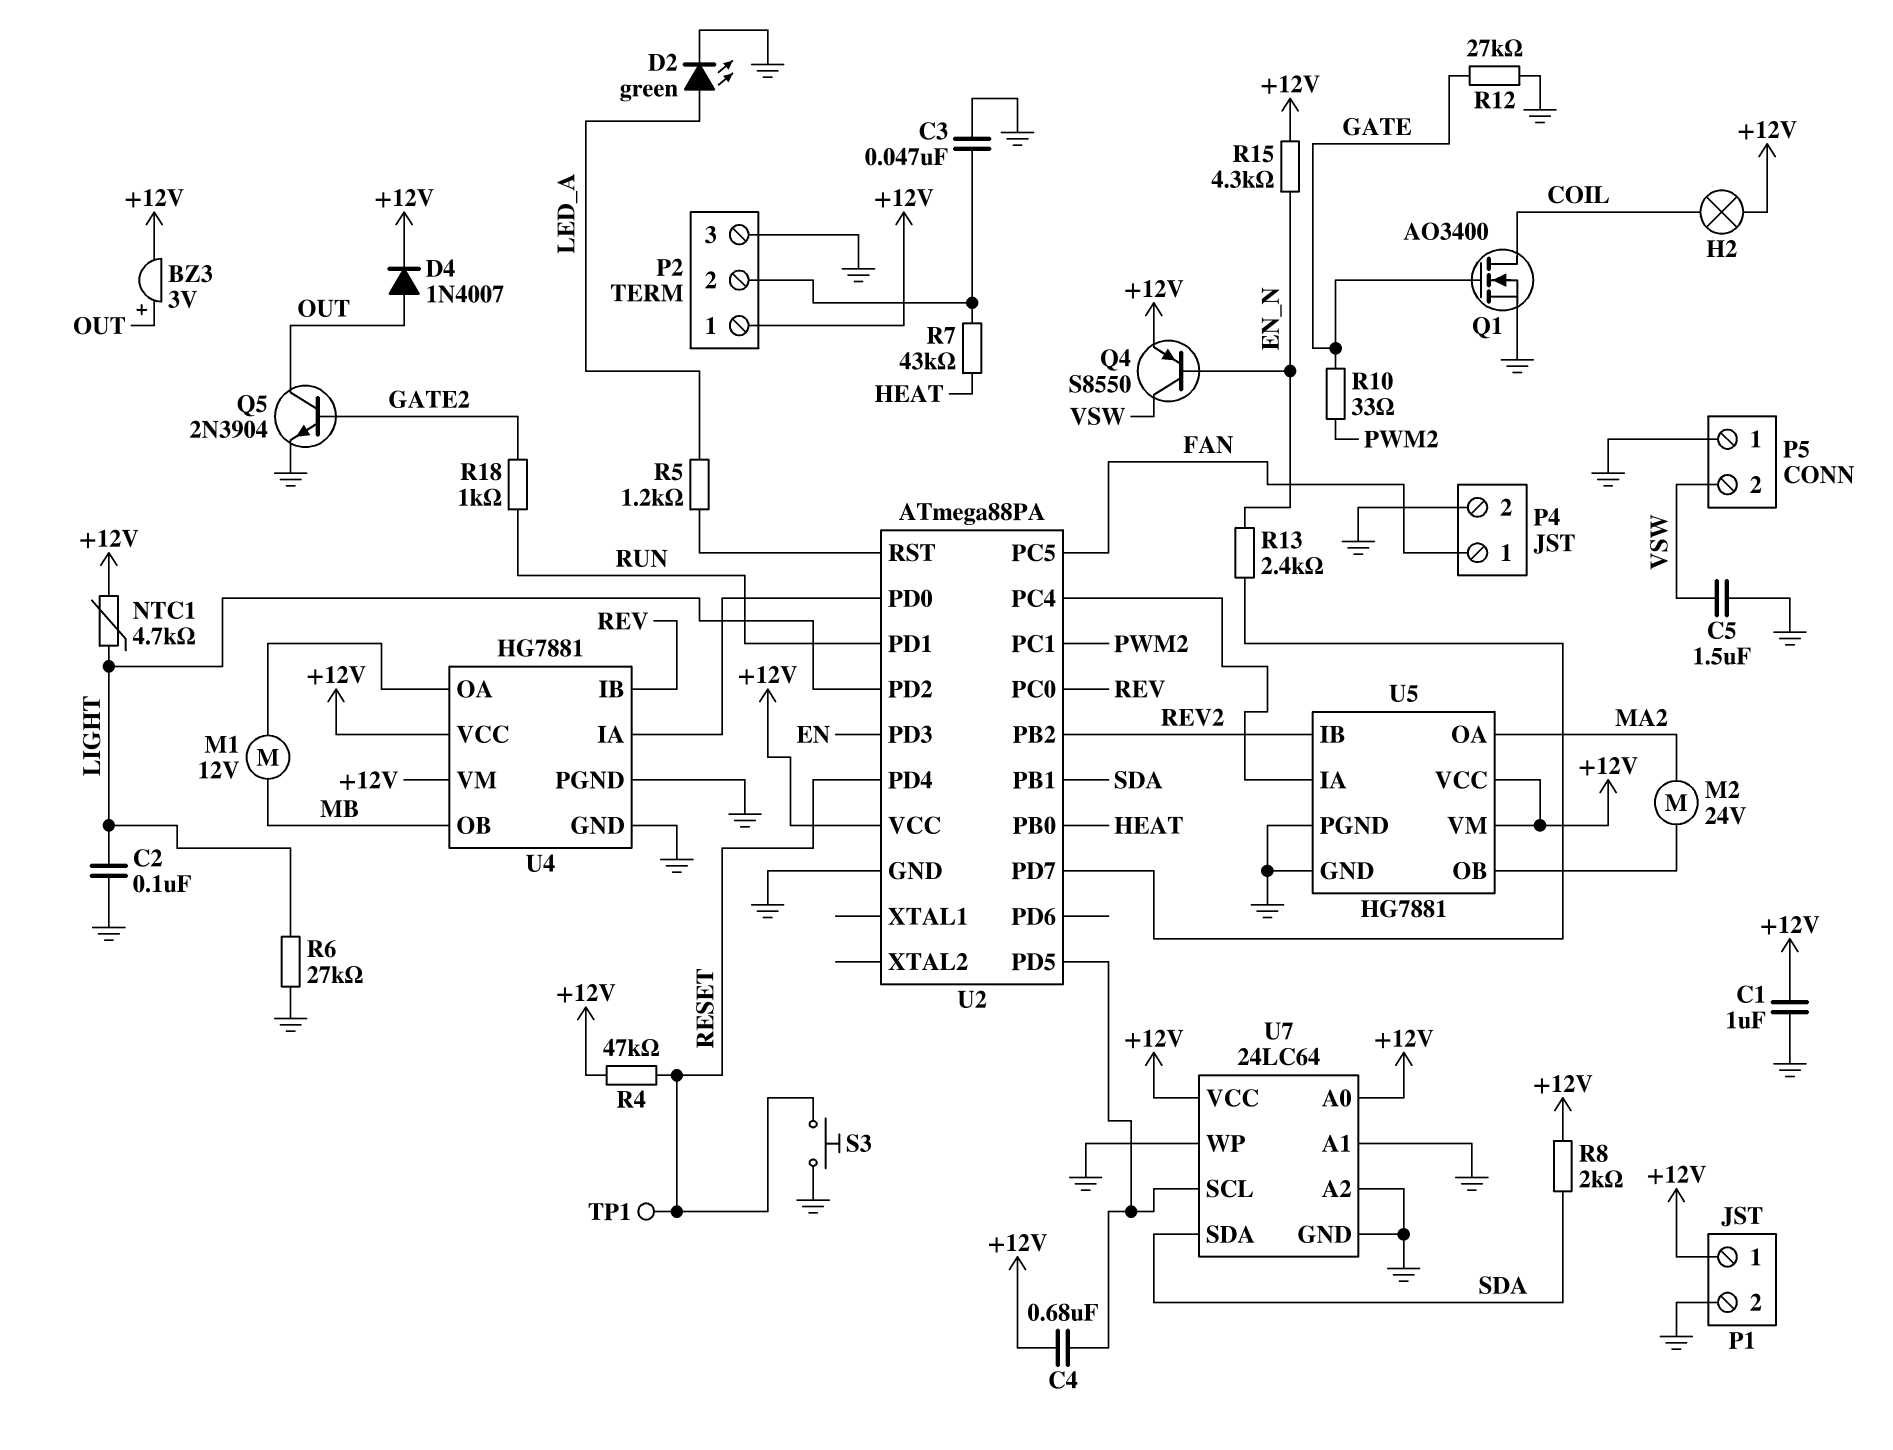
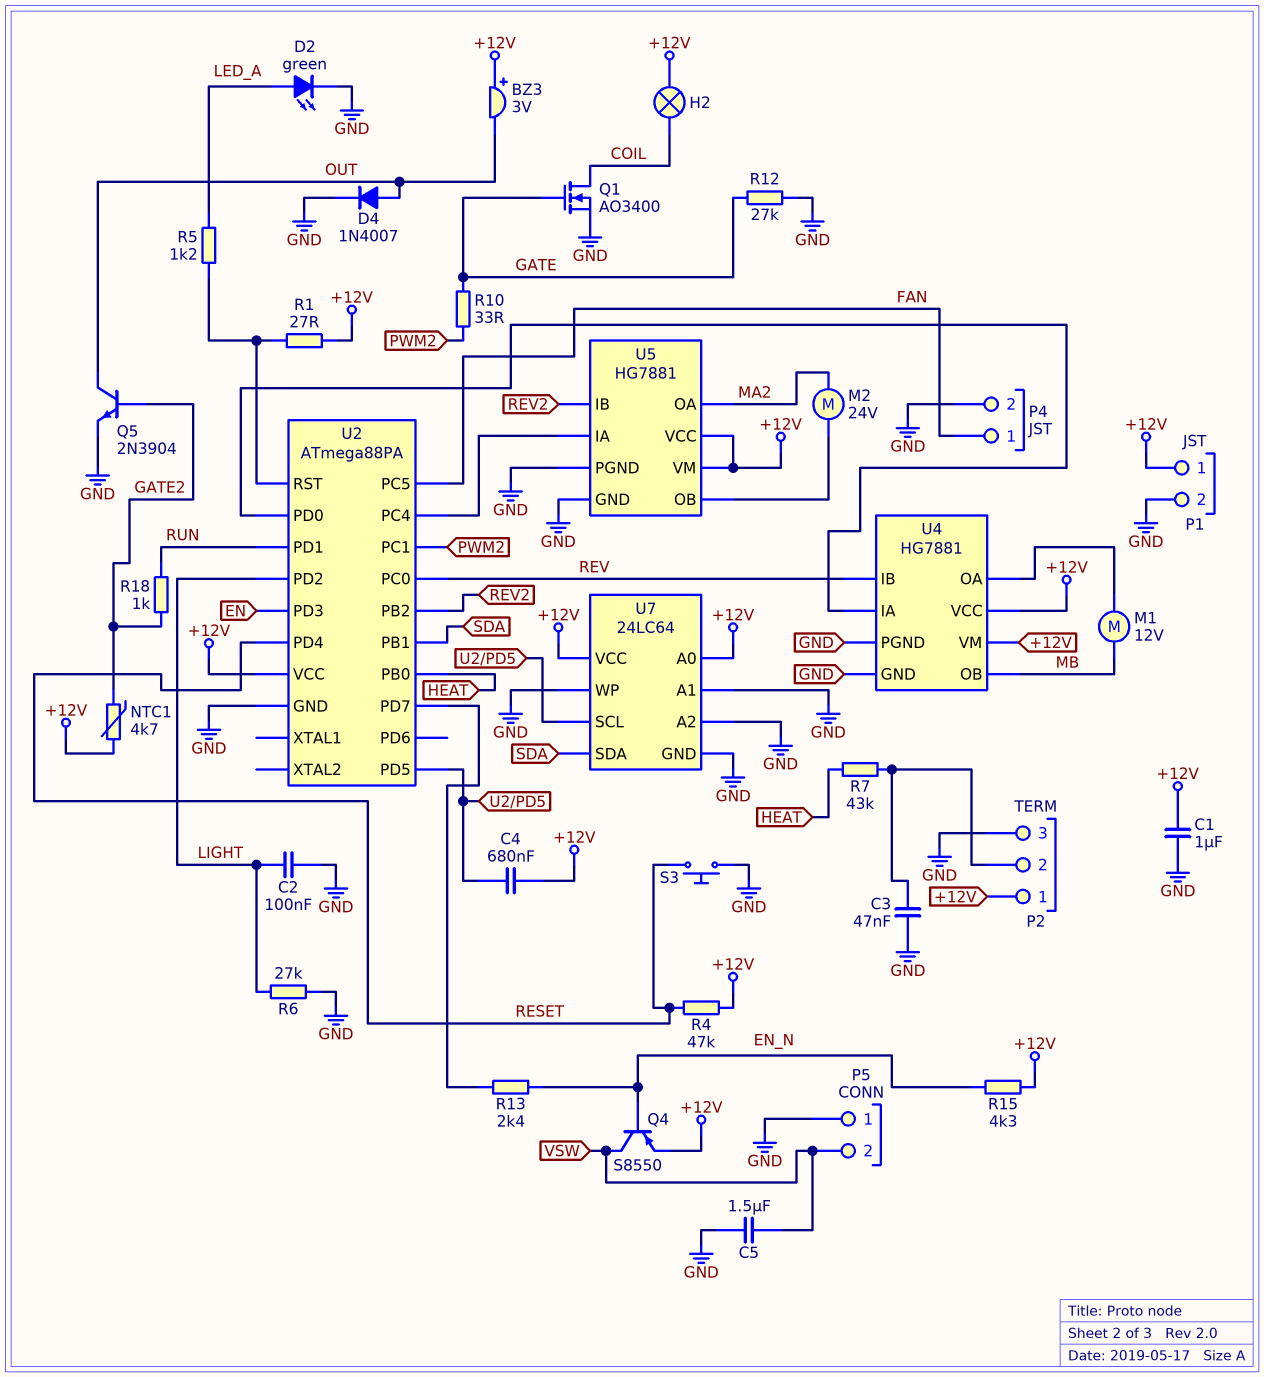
BZ3: buzzer 3V (plus OUT, minus +12V) -> buzzer 3V (plus +12V, minus OUT)
D4: diode 1N4007 (A OUT, K +12V) -> diode 1N4007 (A OUT, K GND)
NTC1: 4.7k (+12V, LIGHT) -> 4.7k (+12V, GATE2)
R1: none -> 27 (+12V, U2/RST)
R8: 2k (+12V, SDA) -> none
TP1: test point (RESET) -> none

